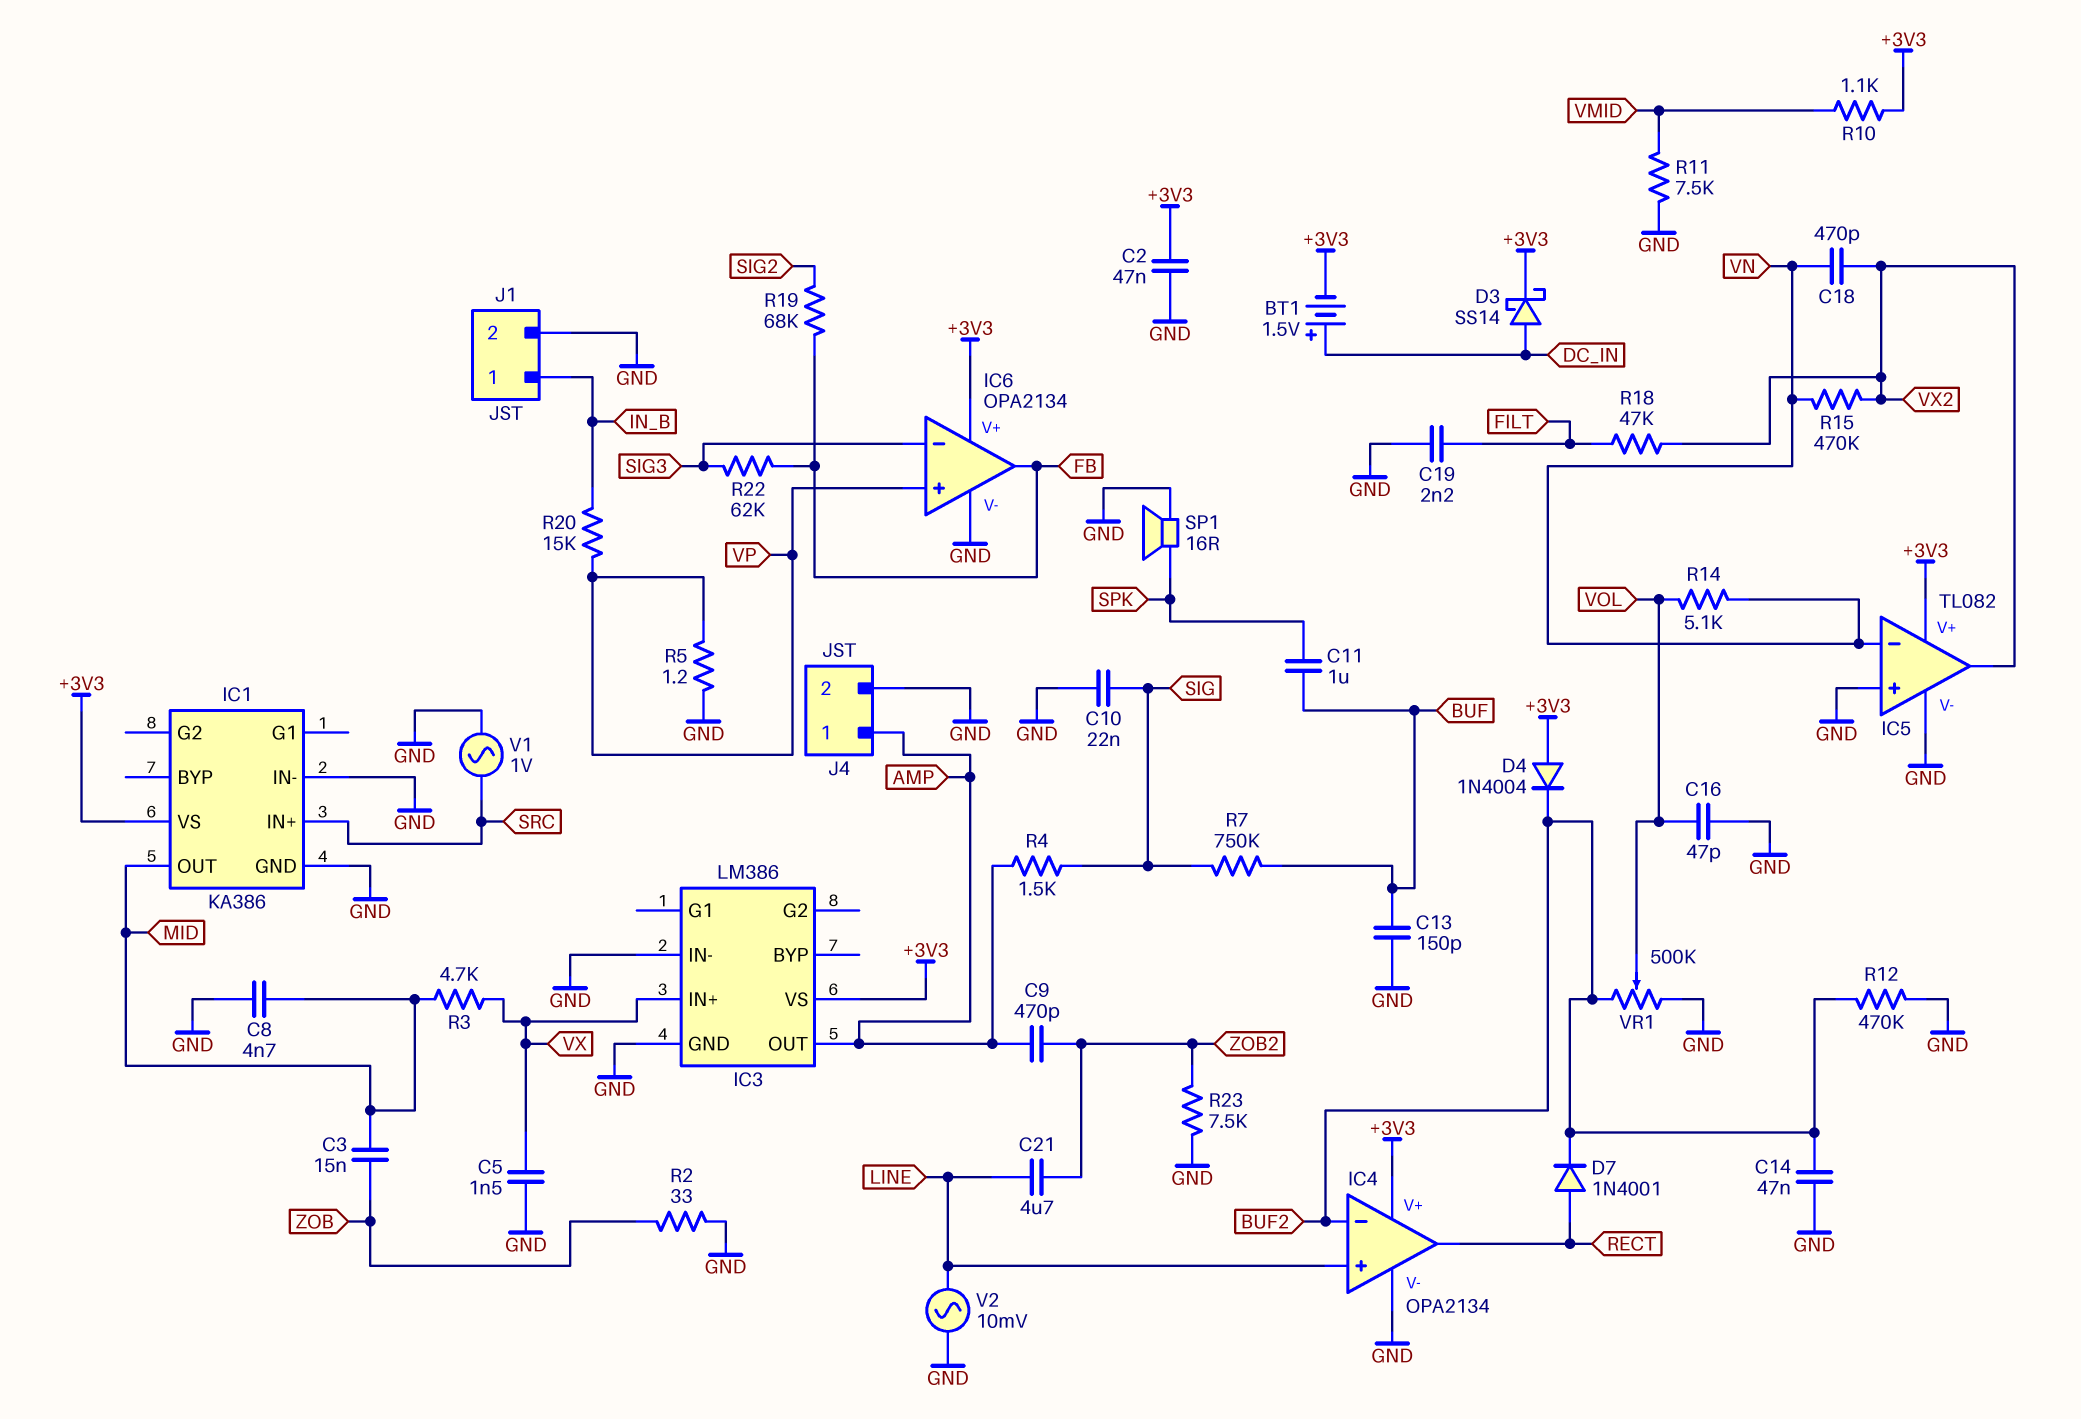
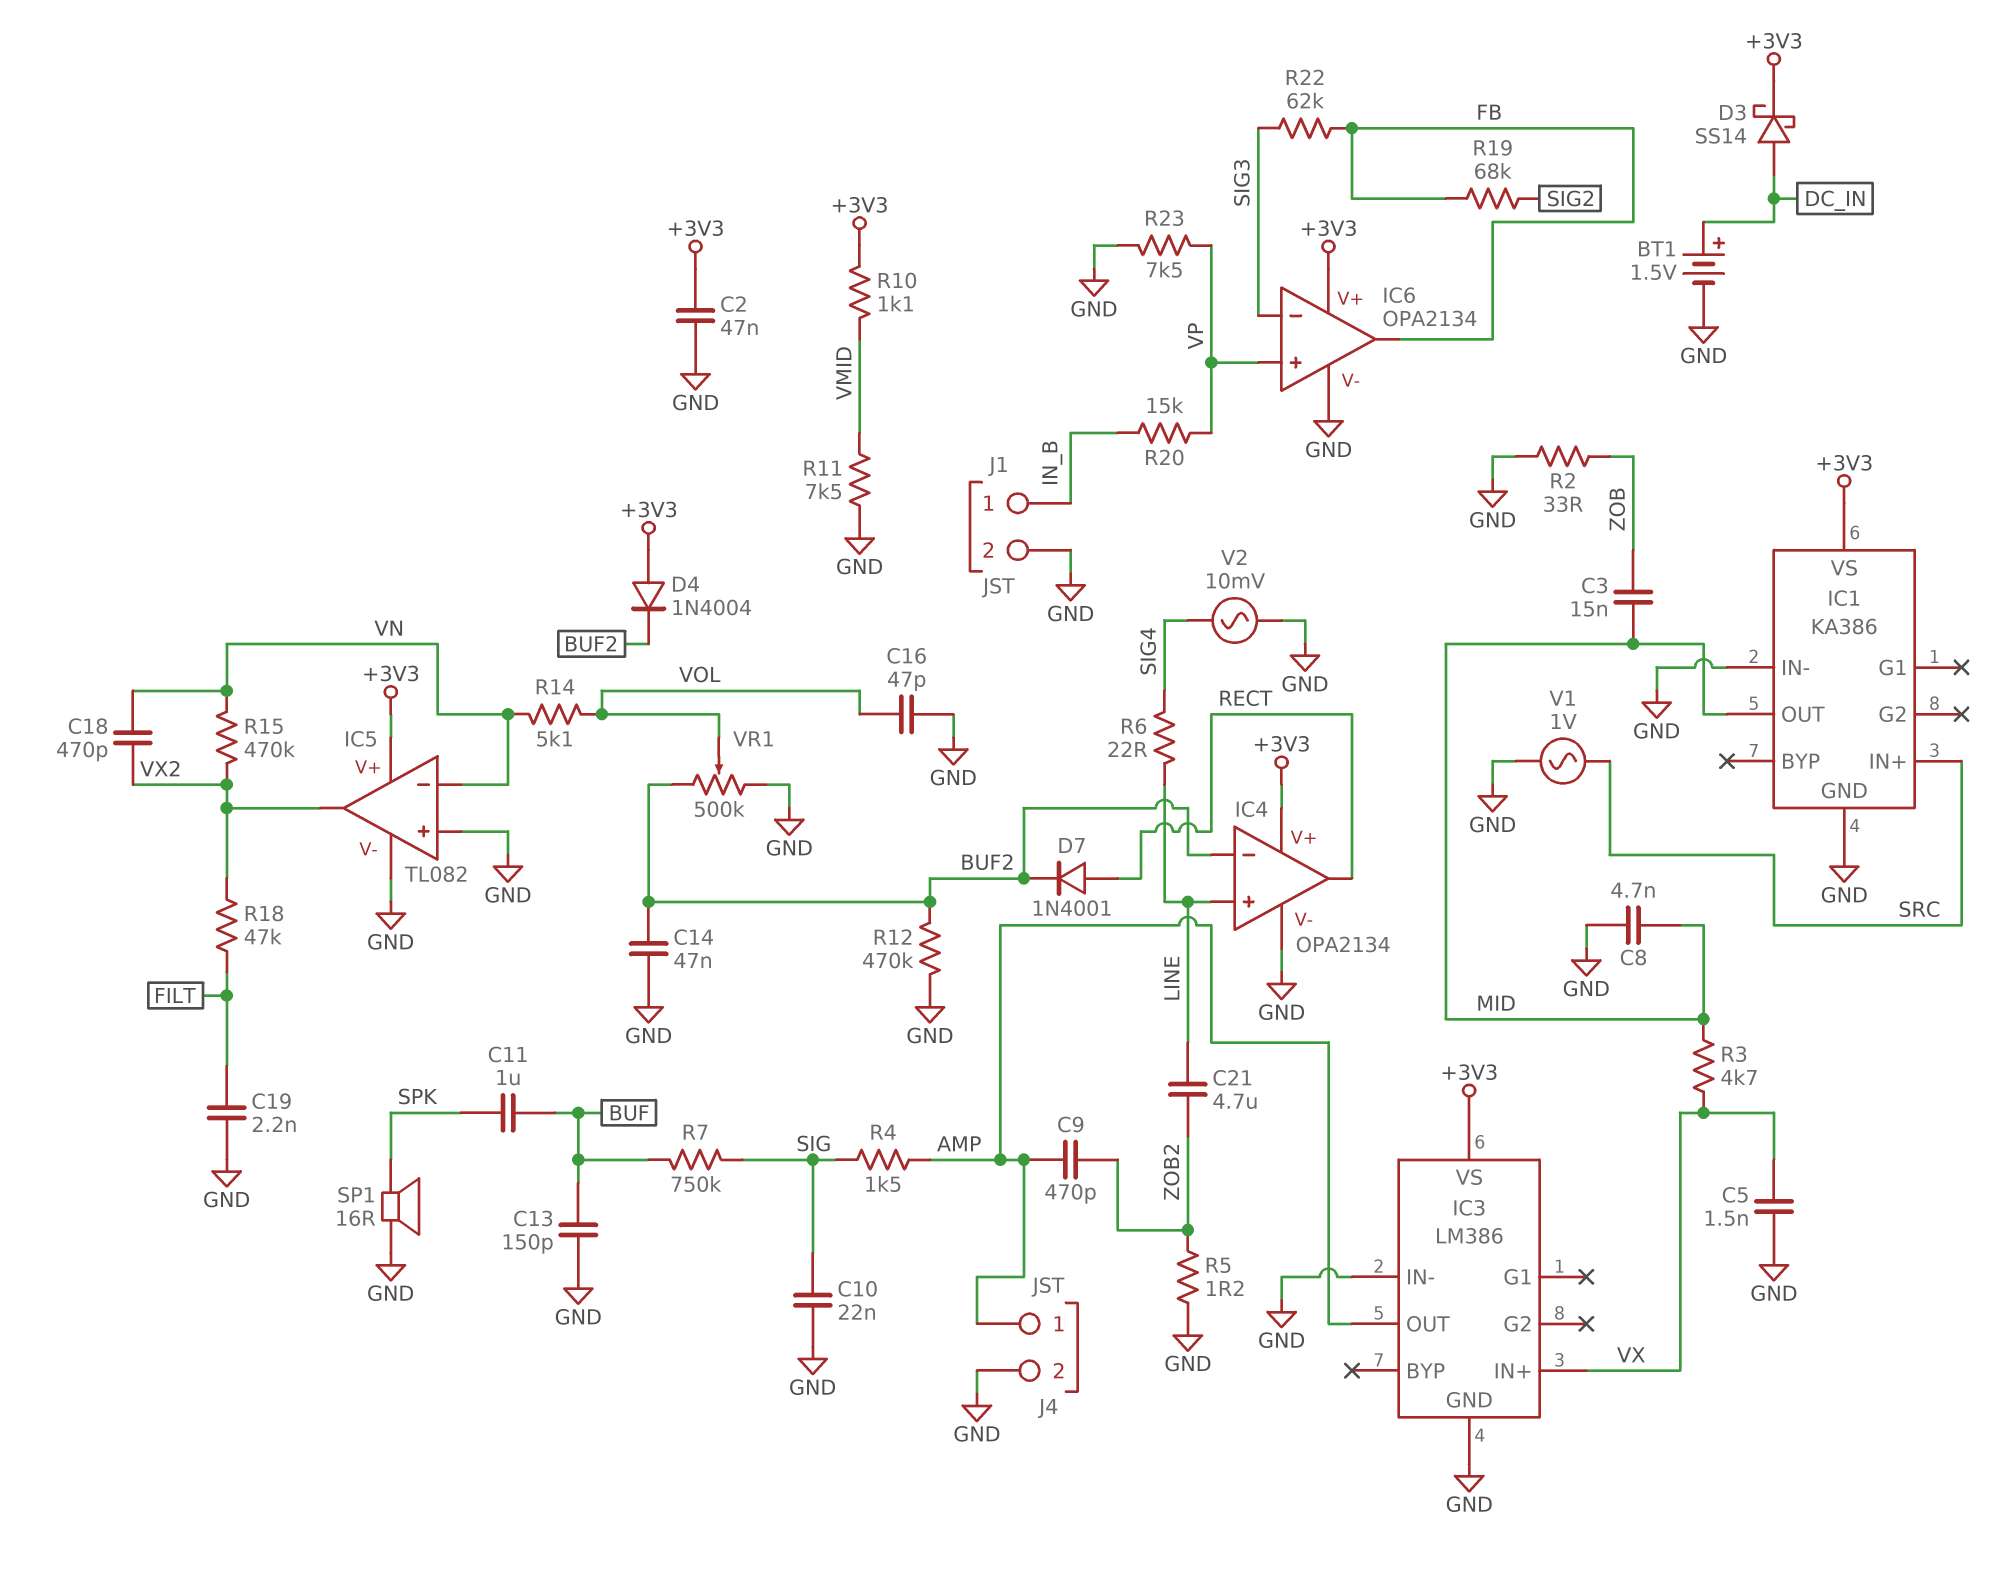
BT1: 1.5V (plus DC_IN, minus +3V3) -> 1.5V (plus DC_IN, minus GND)
R5: 1.2 (GND, VP) -> 1.2 (GND, ZOB2)
R6: none -> 22 (LINE, SIG4)
R23: 7.5k (GND, ZOB2) -> 7.5k (GND, VP)
V2: AC 10mV (GND, LINE) -> AC 10mV (GND, SIG4)

